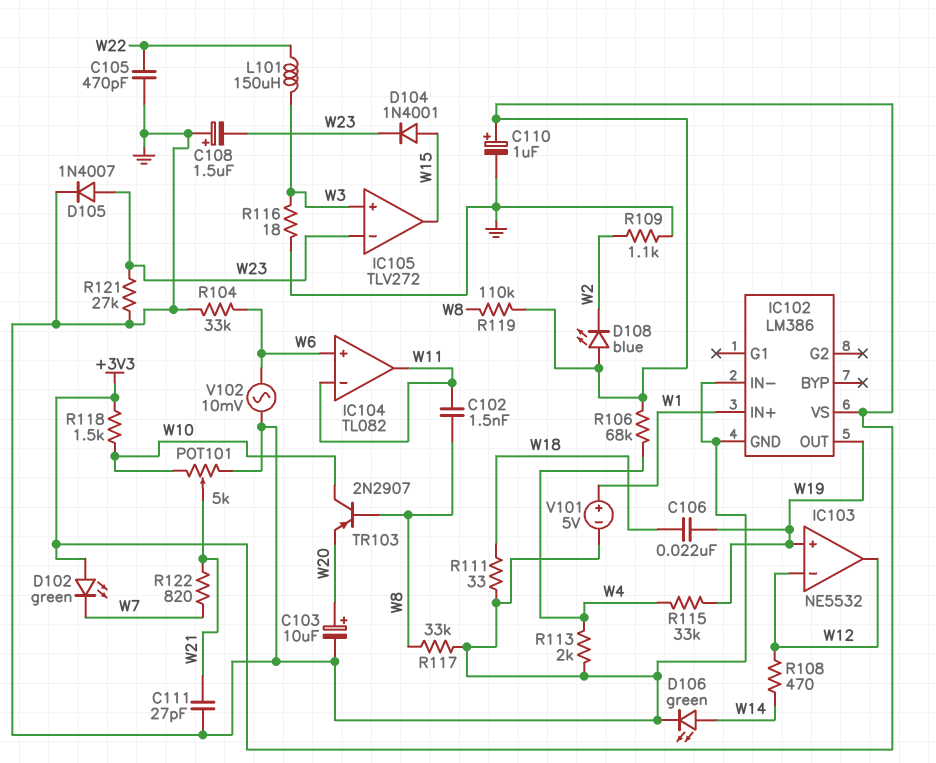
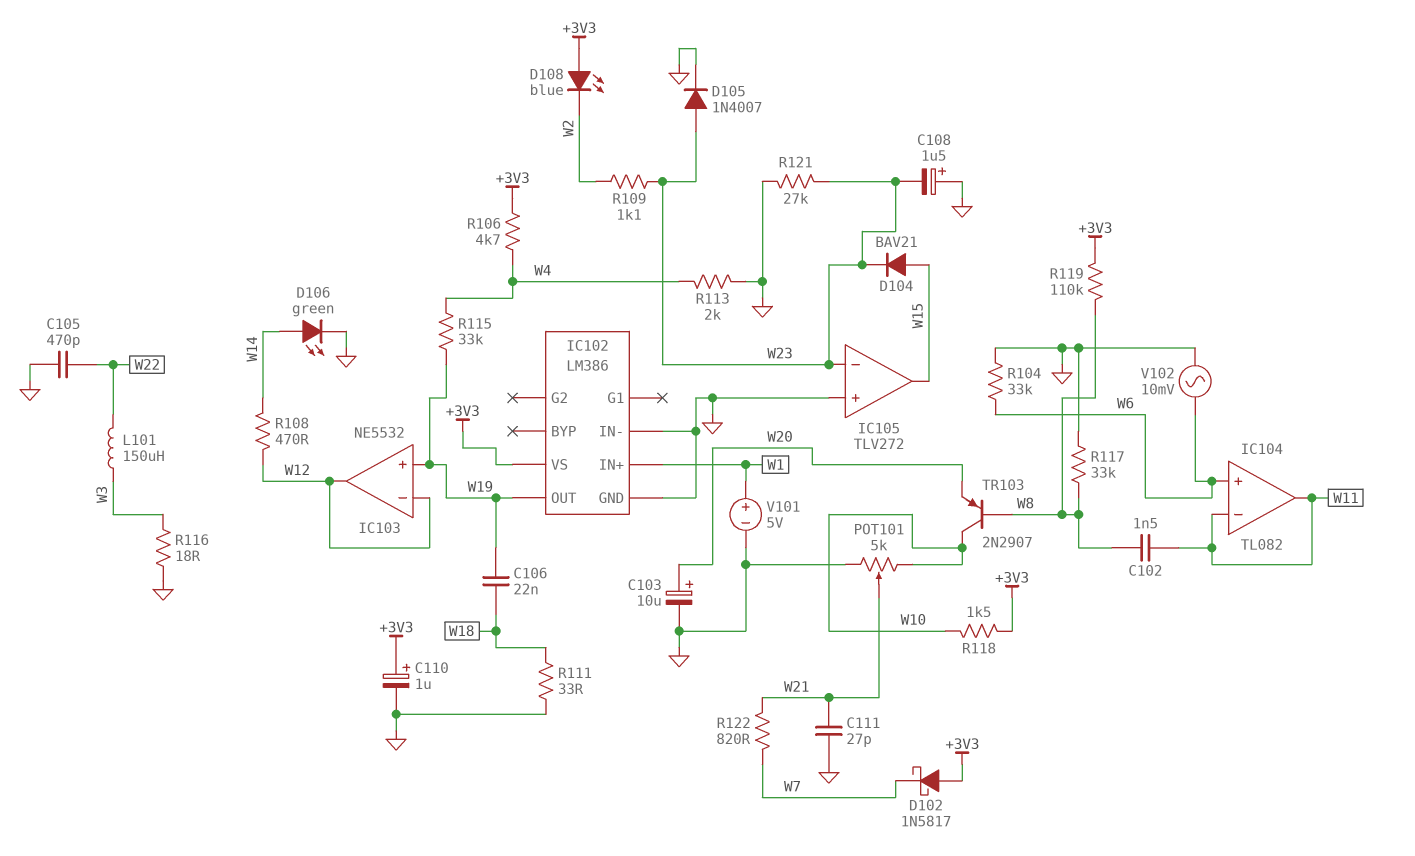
D102: LED green (A +3V3, K W7) -> schottky 1N5817 (A +3V3, K W7)
D104: diode 1N4001 (A W15, K W23) -> diode BAV21 (A W15, K W23)
IC105 pin in+: W3 -> GND
R106: 68k (+3V3, W4) -> 4.7k (+3V3, W4)
R109: 1.1k (GND, W2) -> 1.1k (W2, W23)

